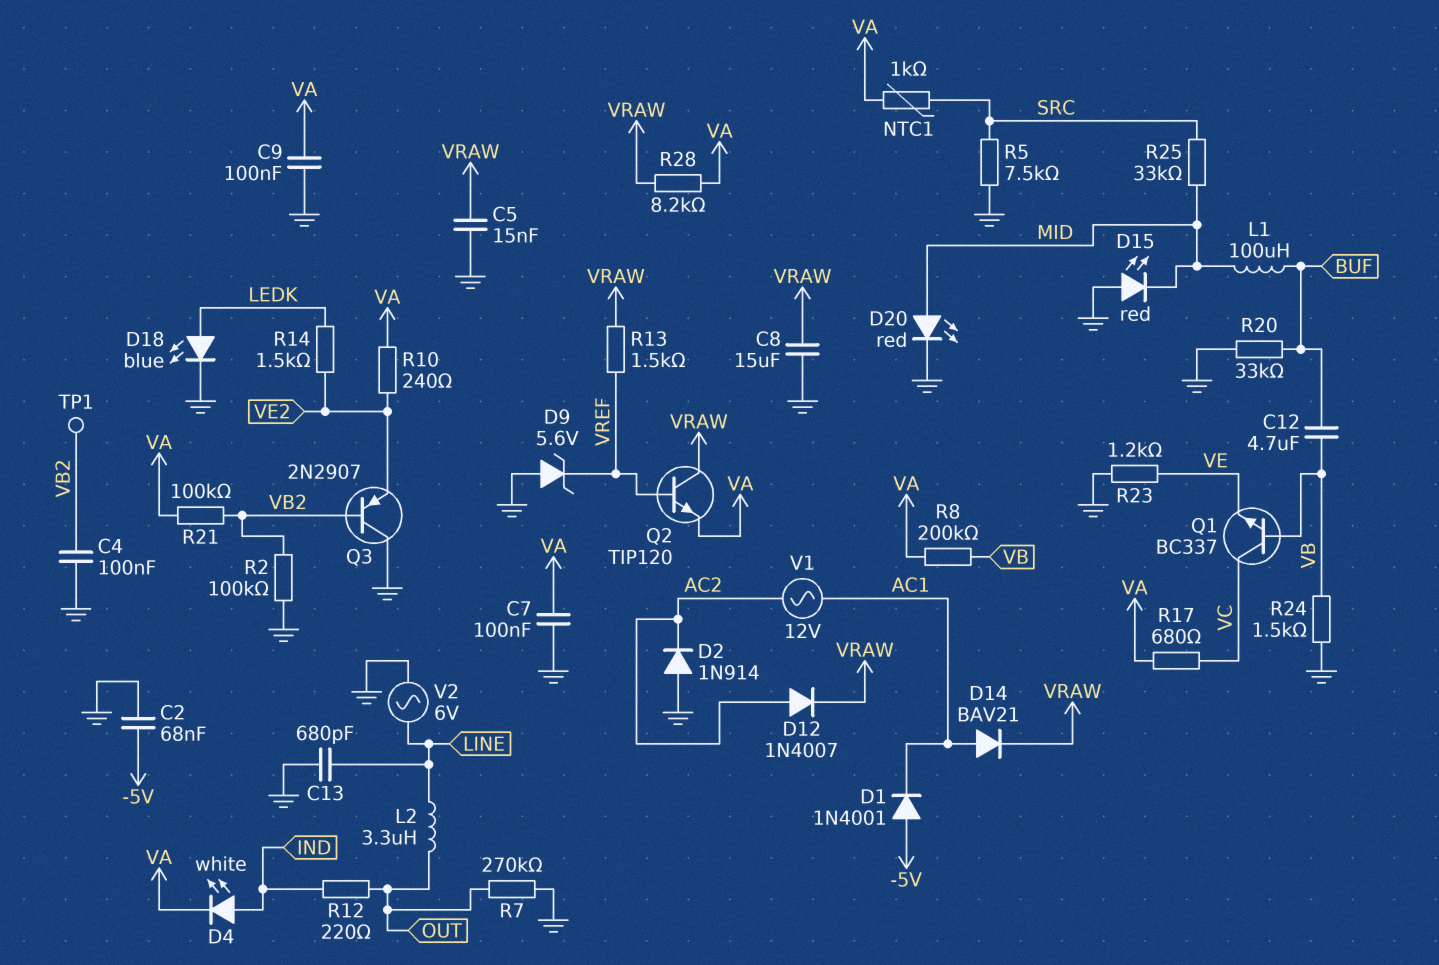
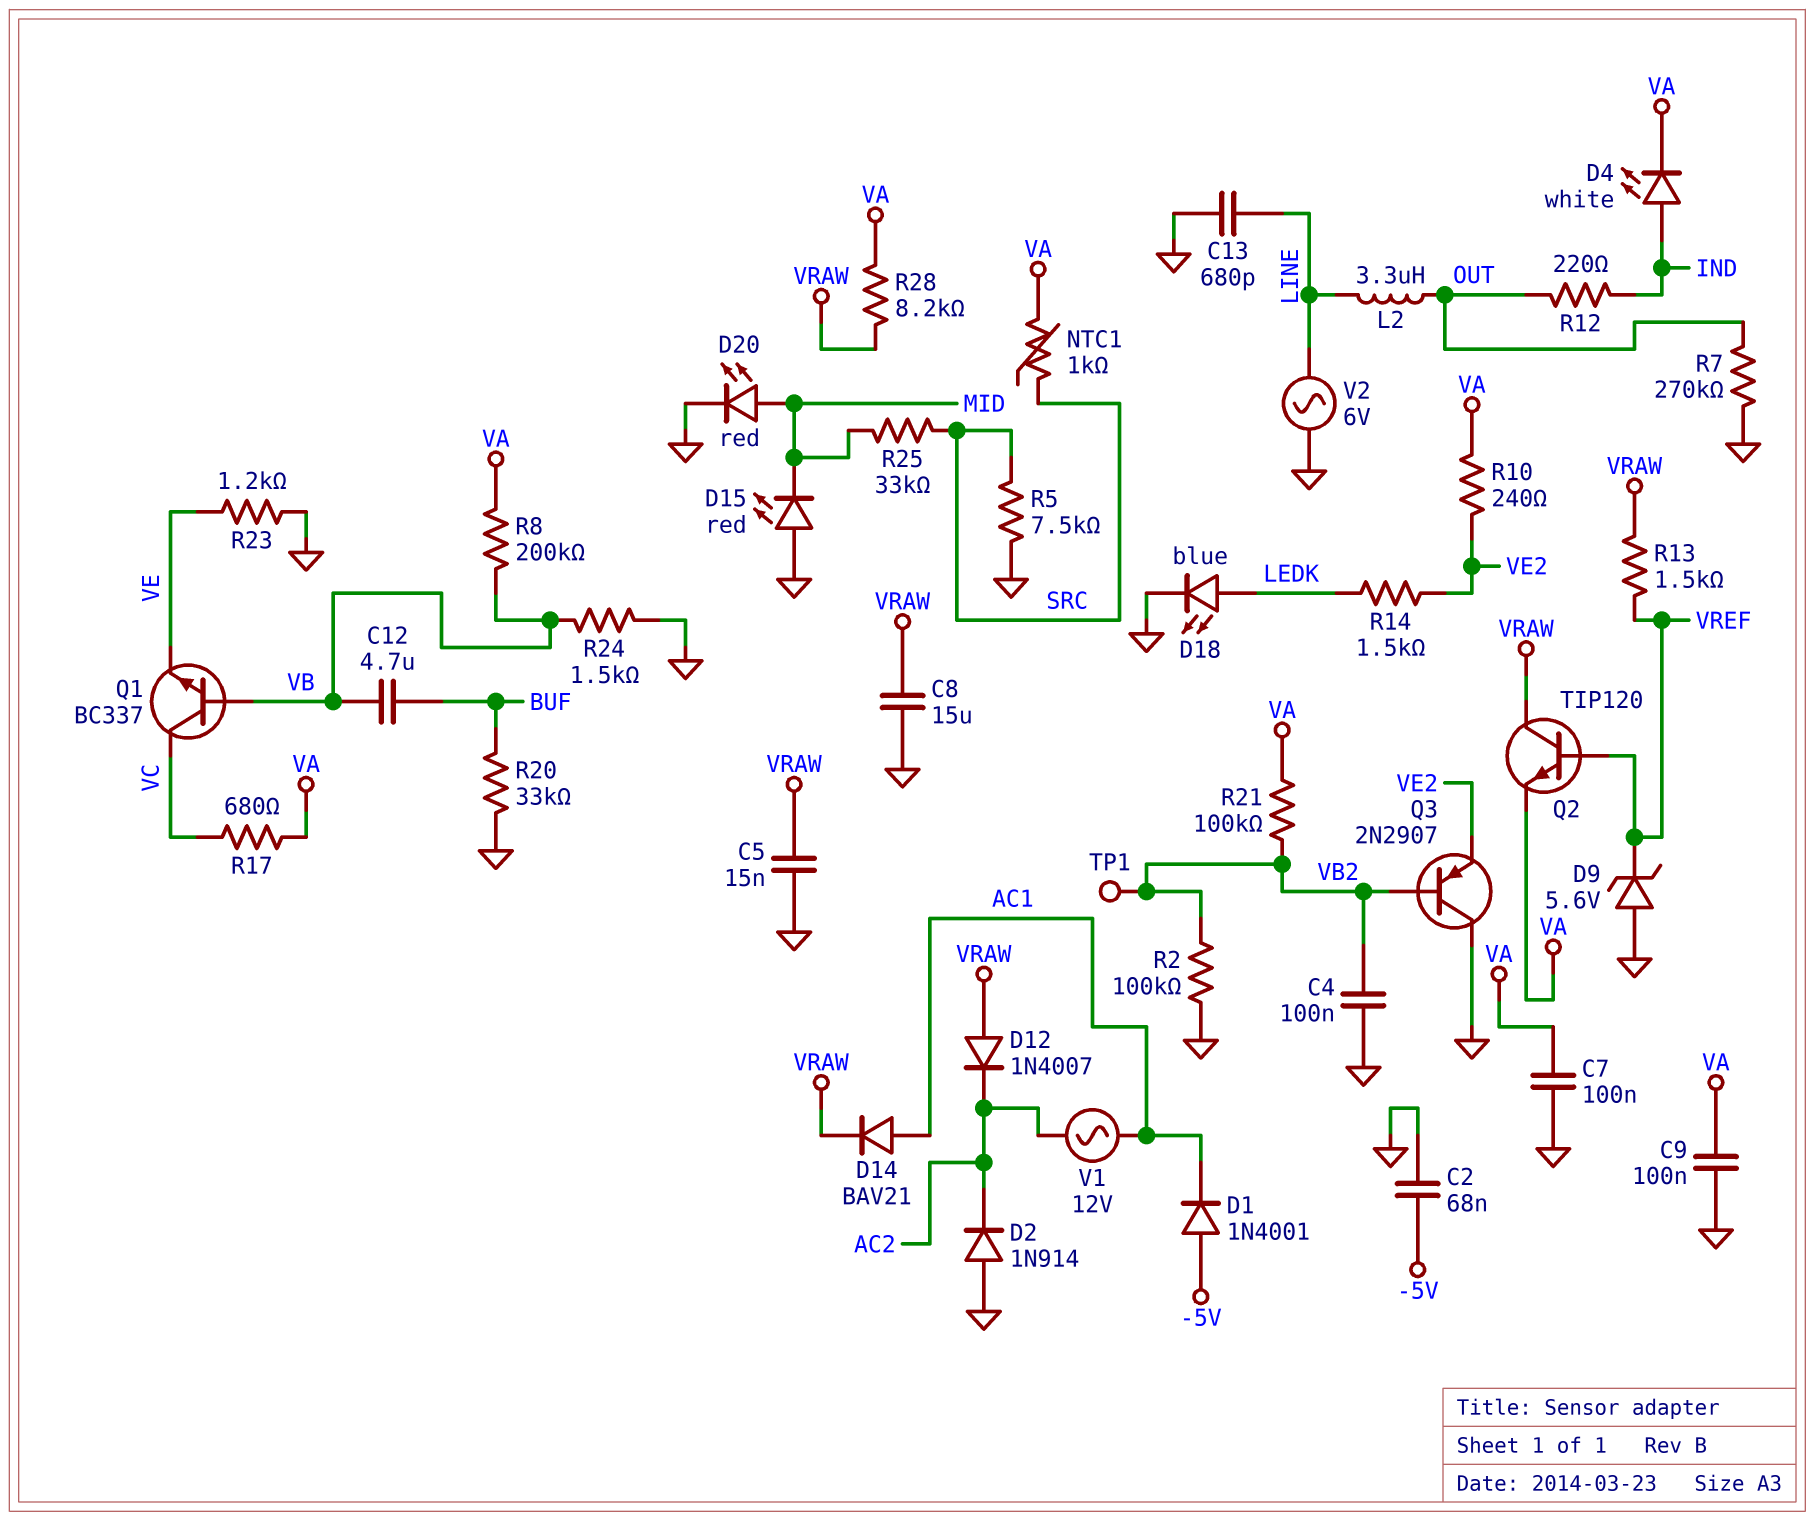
D12: diode 1N4007 (A AC2, K VRAW) -> diode 1N4007 (A VRAW, K AC2)
L1: 100uH (BUF, MID) -> none

